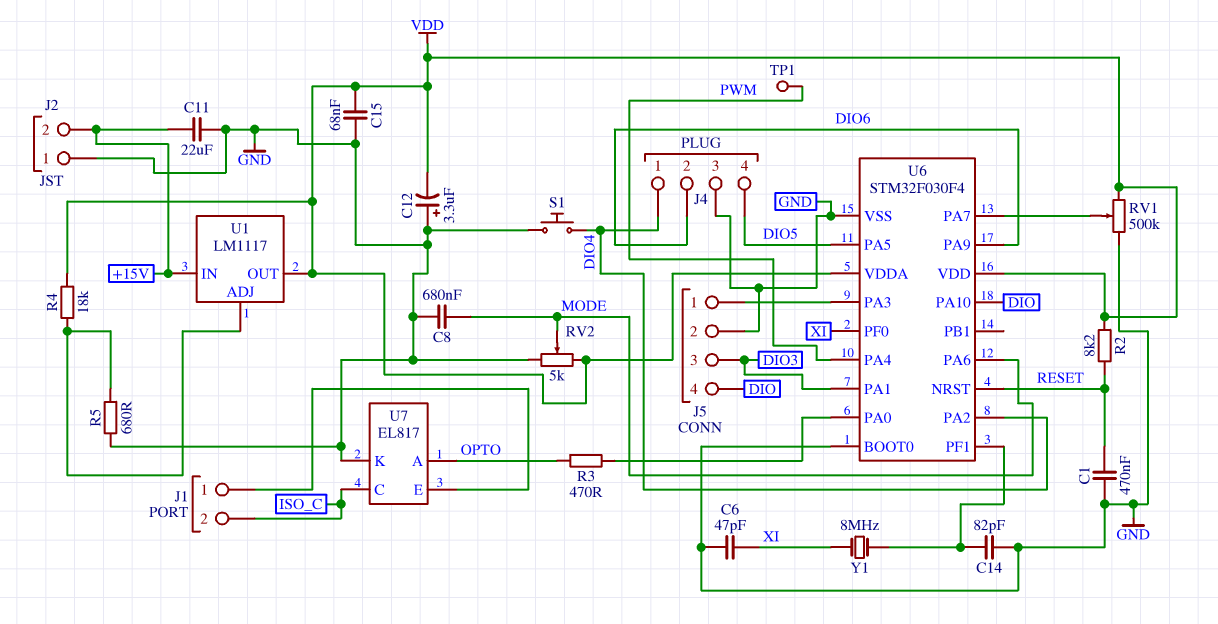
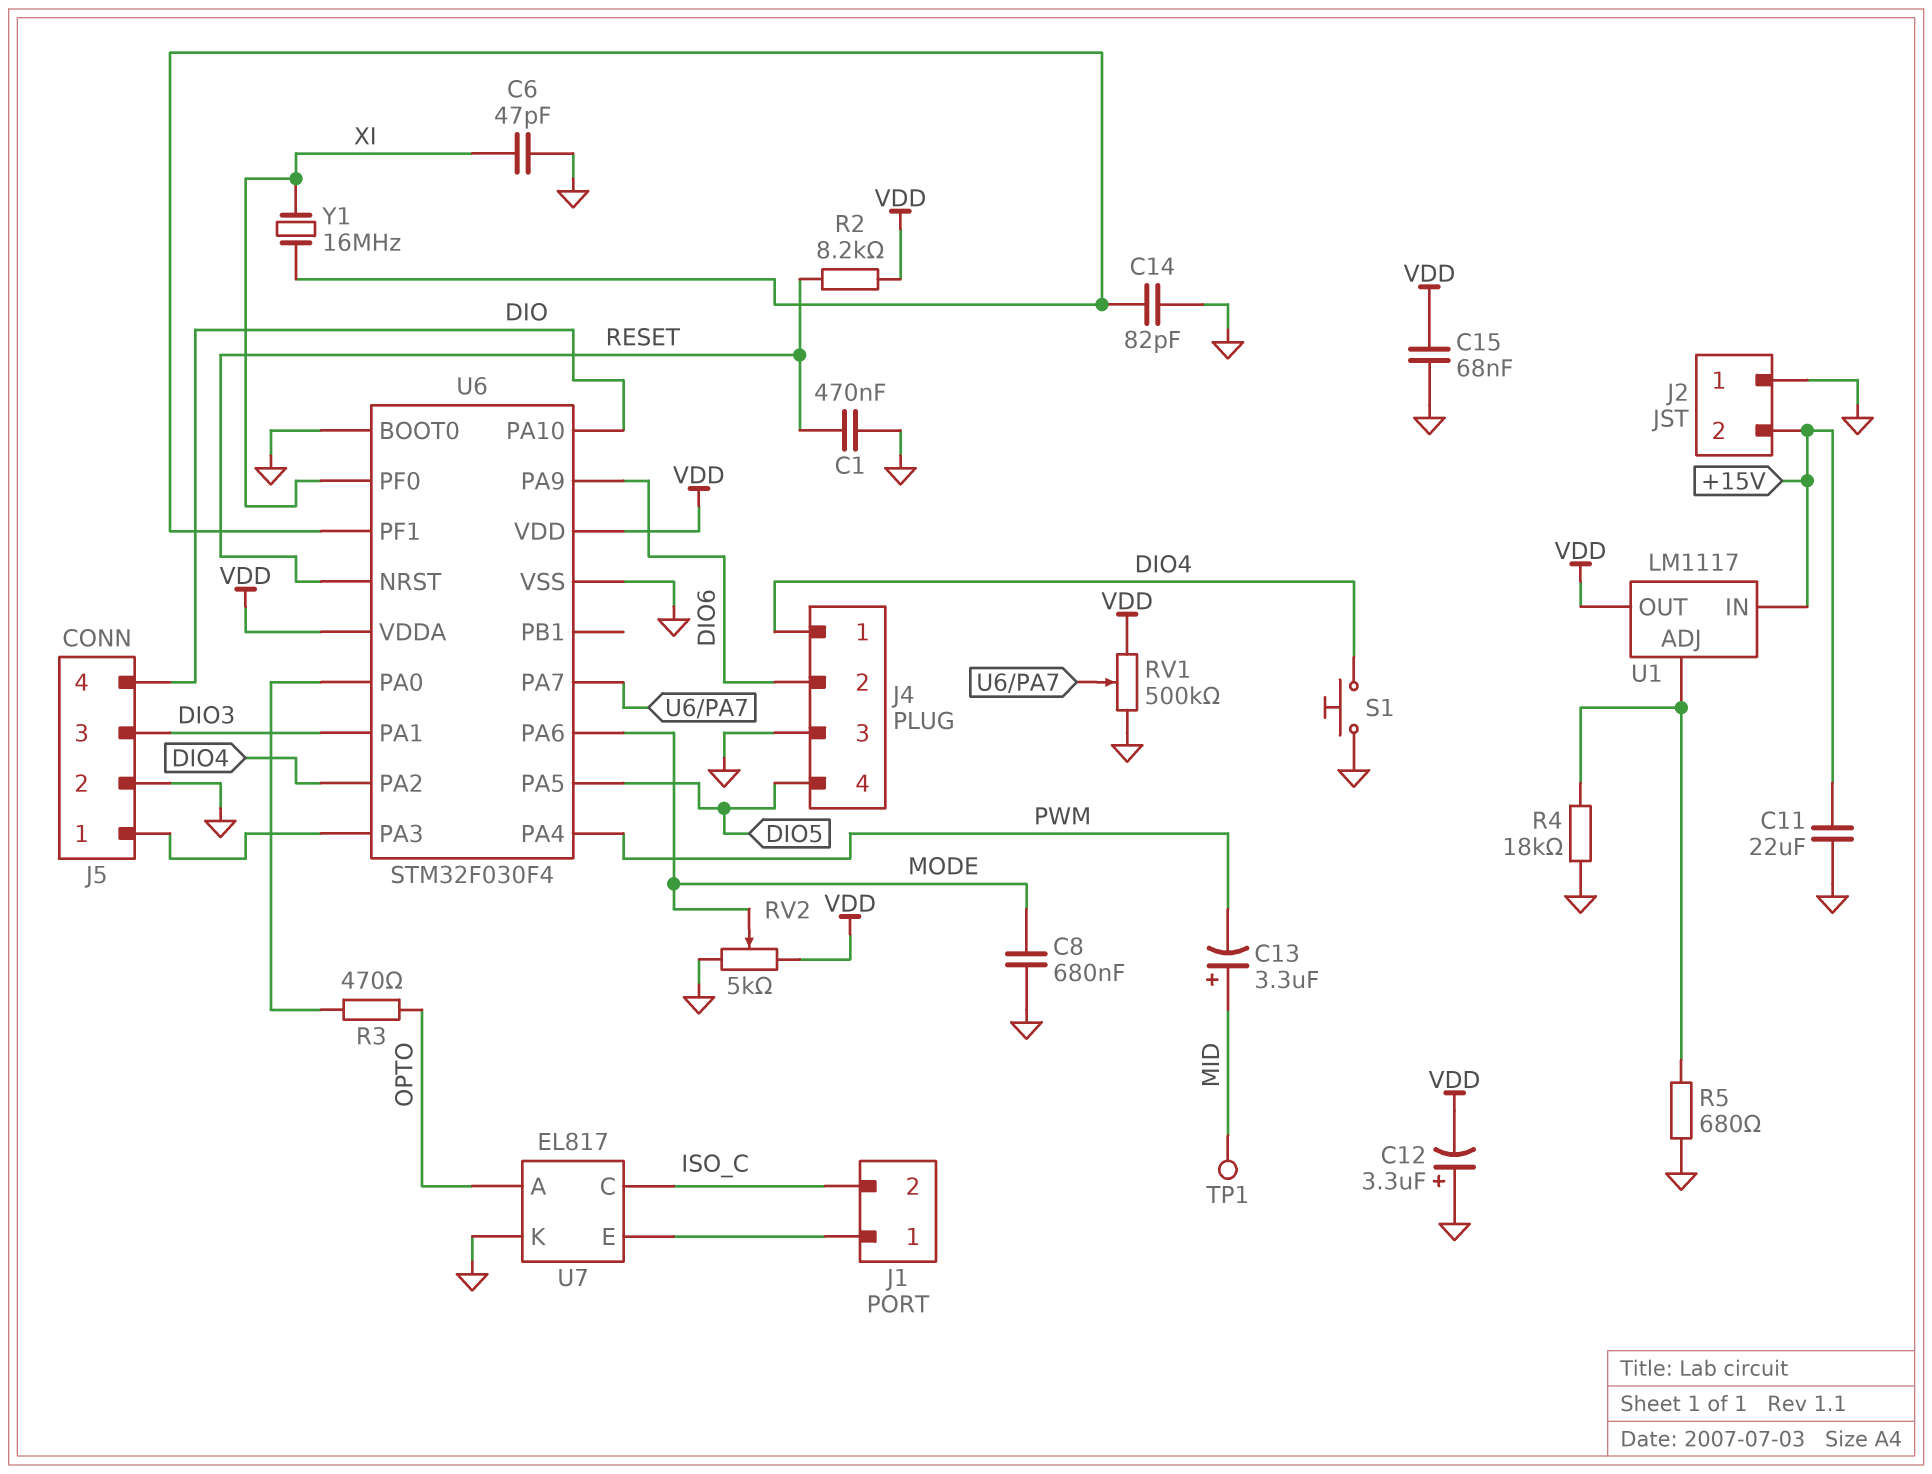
C13: none -> 3.3uF (plus MID, minus PWM)
R4: 18k (U1/ADJ, VDD) -> 18k (GND, U1/ADJ)
TP1: test point (PWM) -> test point (MID)
Y1: 8MHz (U6/PF1, XI) -> 16MHz (U6/PF1, XI)

